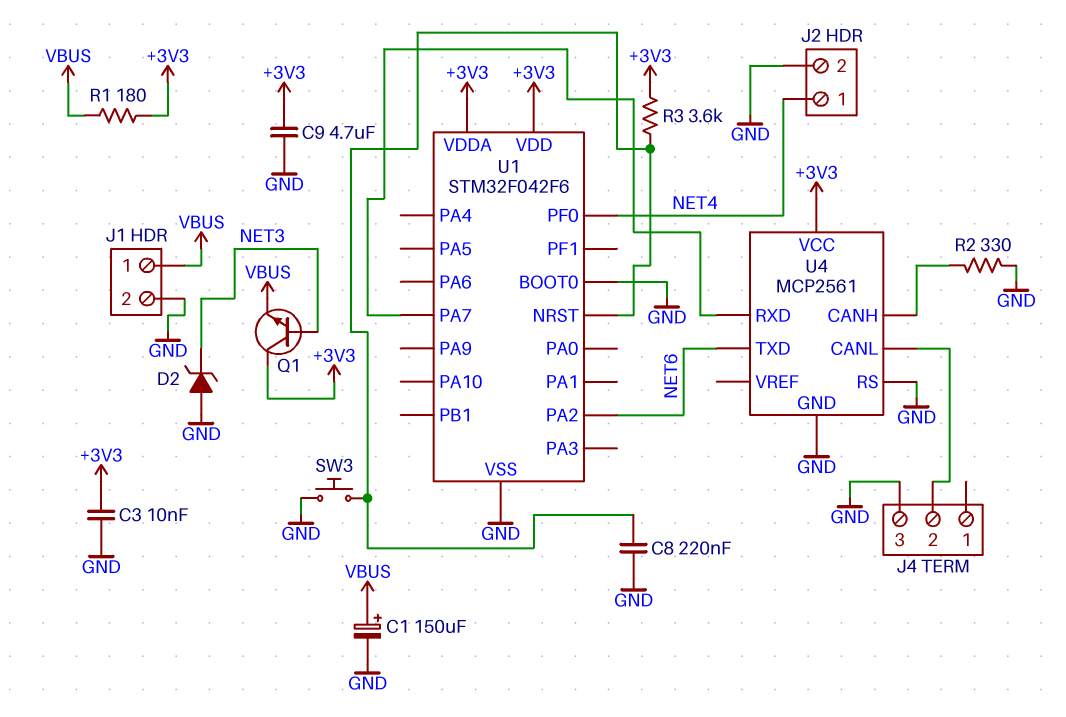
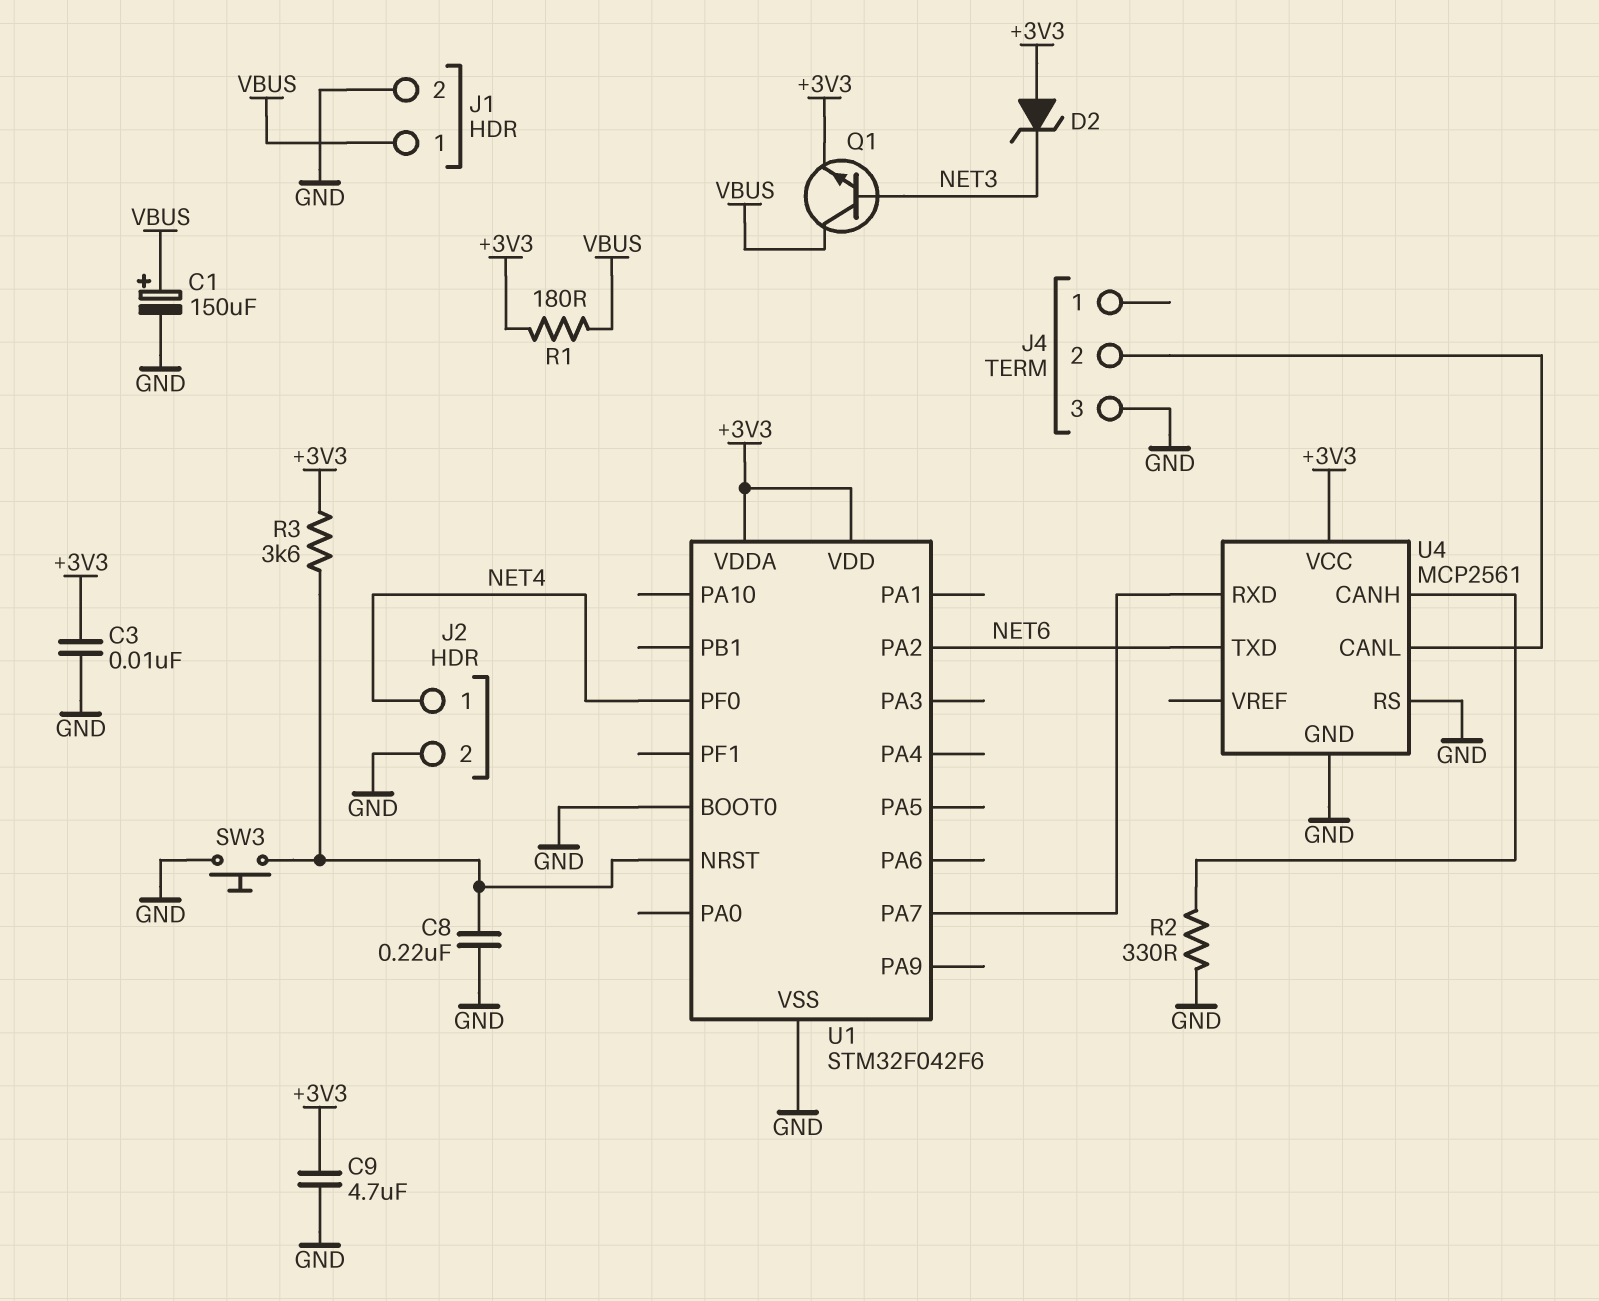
D2: zener (A GND, K NET3) -> zener (A +3V3, K NET3)
Q1: NPN (B NET3, C +3V3, E VBUS) -> NPN (B NET3, C VBUS, E +3V3)

